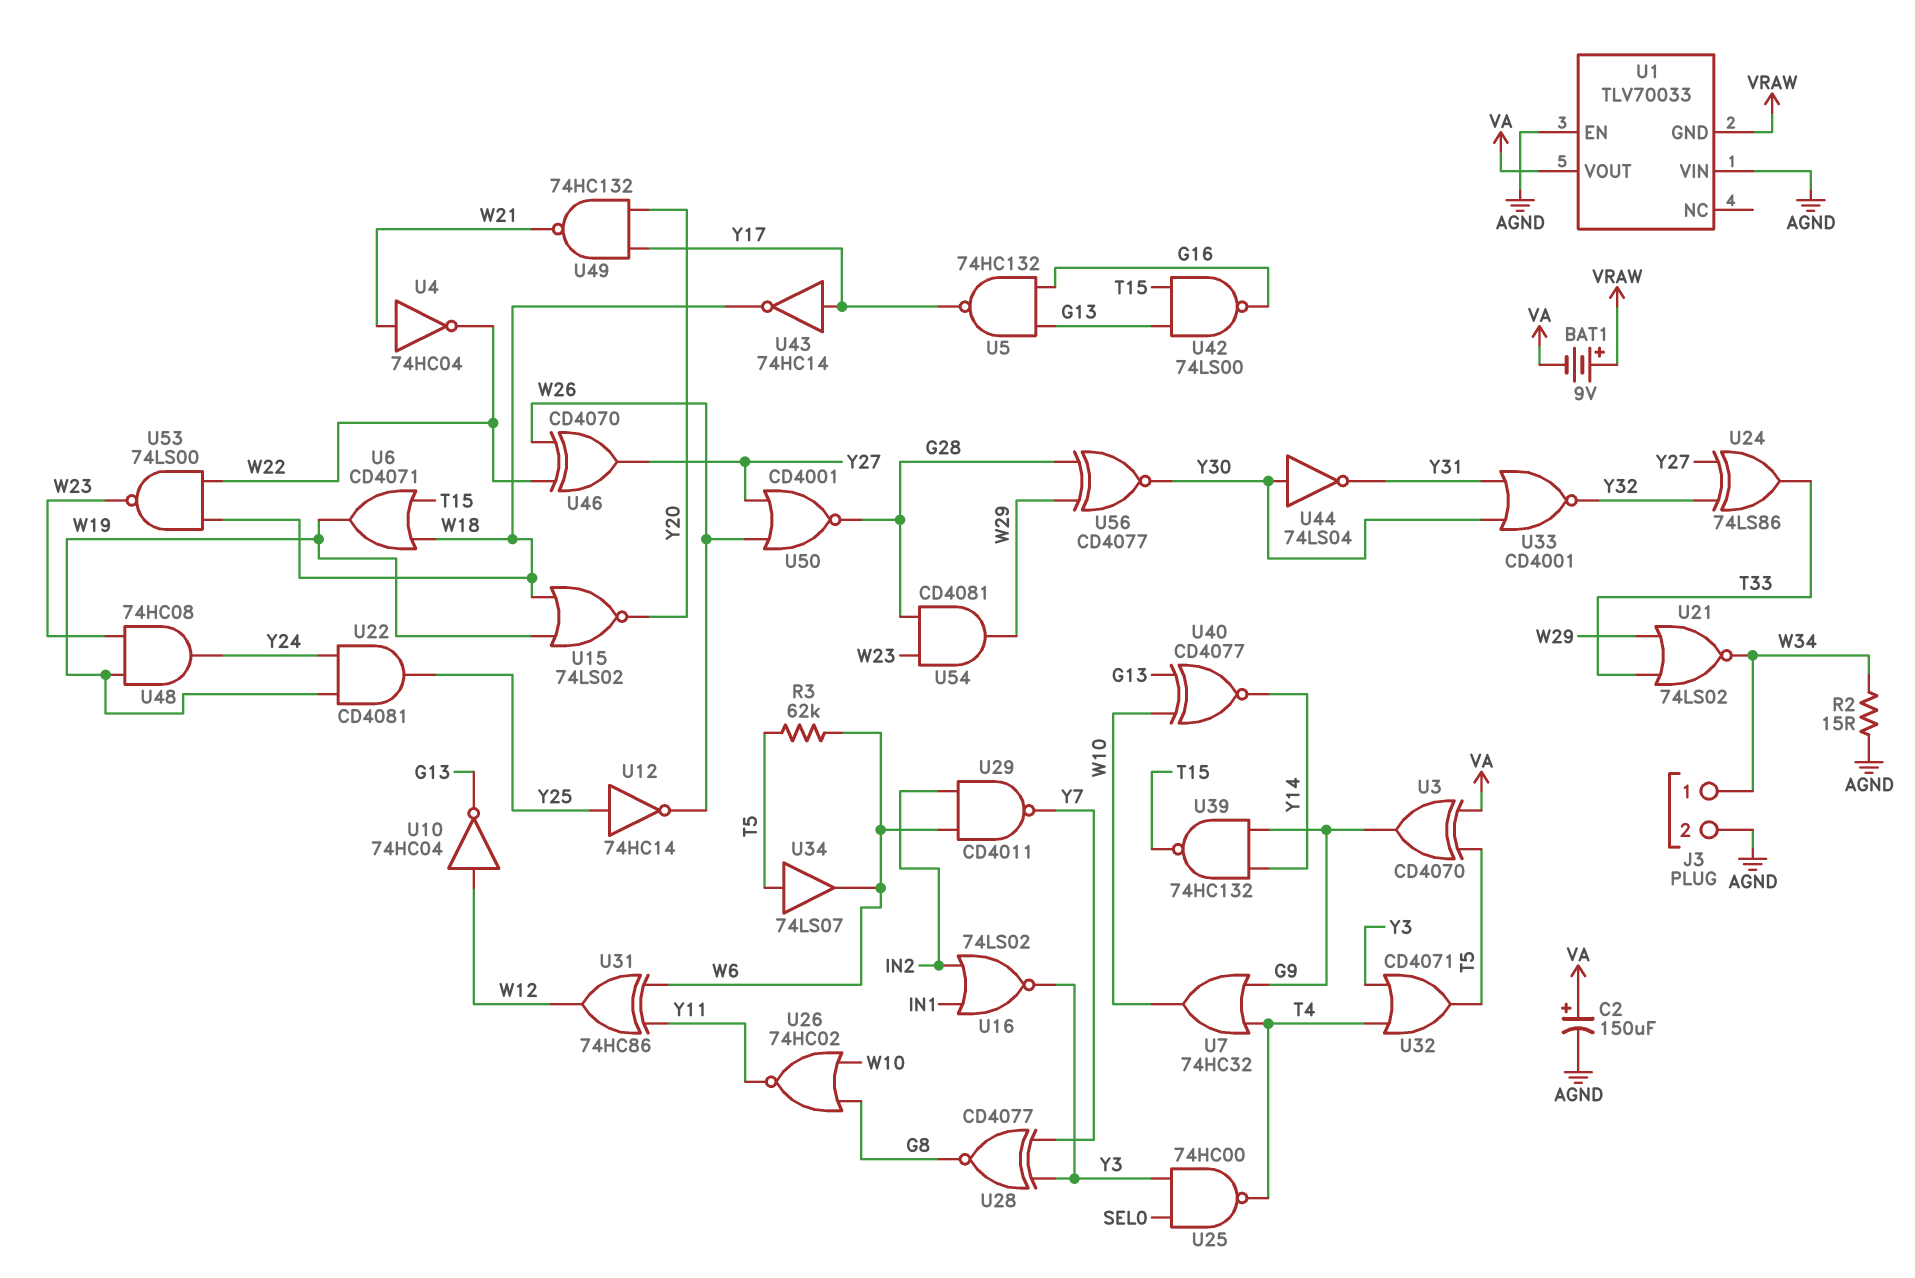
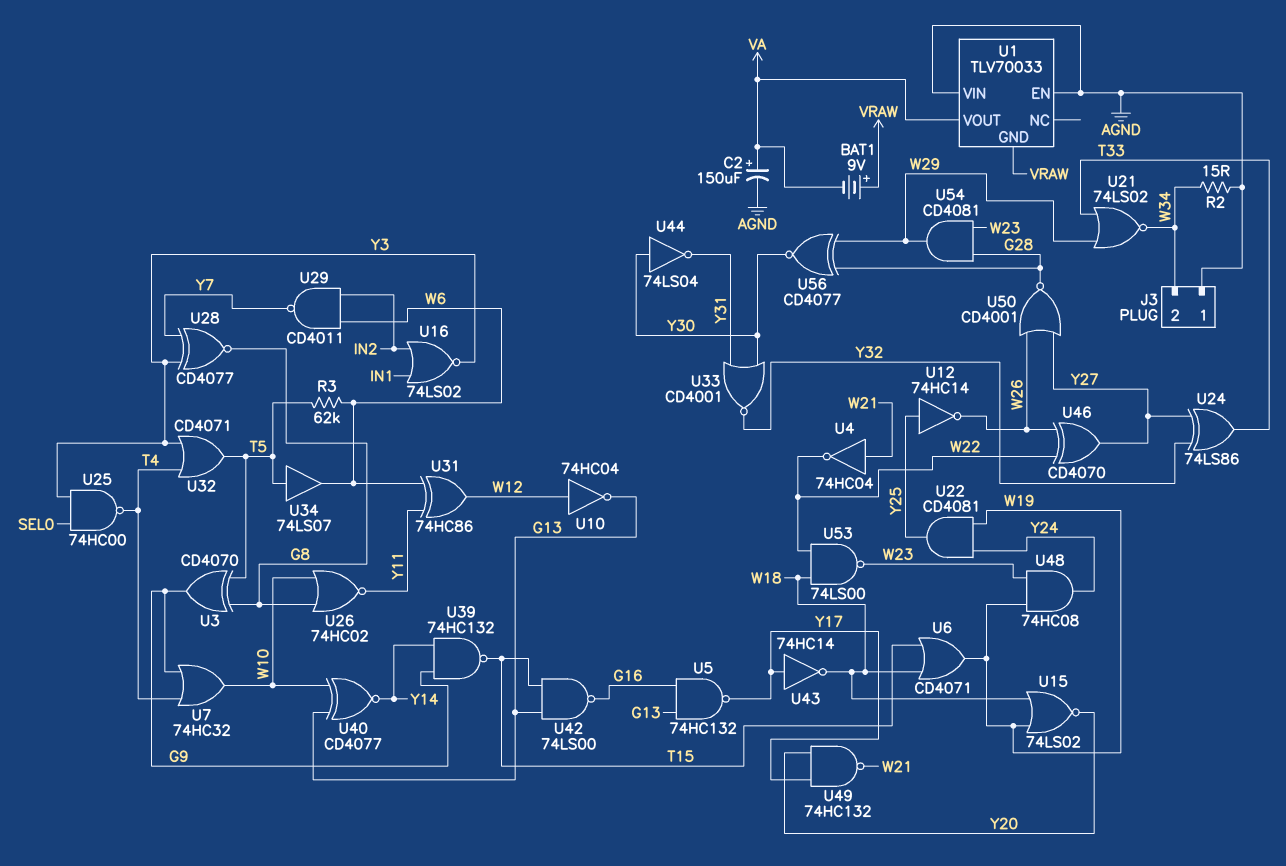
J3 pin 1: W34 -> AGND
J3 pin 2: AGND -> W34
U3: XOR CD4070 (in T5, in VA, out G9) -> XOR CD4070 (in G8, in T5, out G9)

